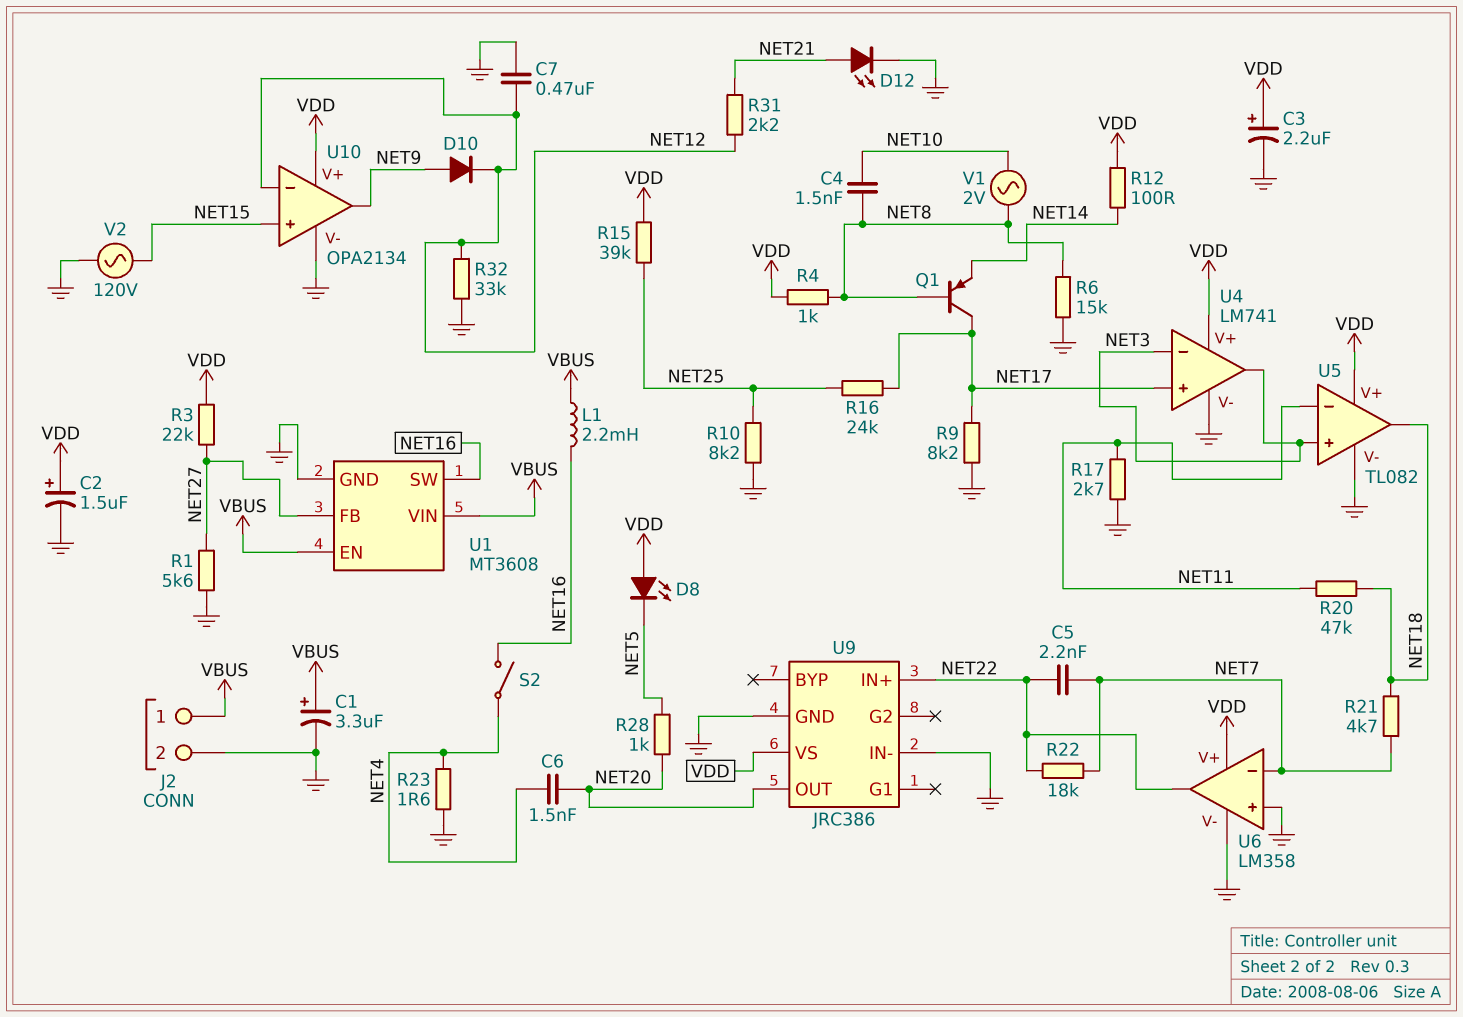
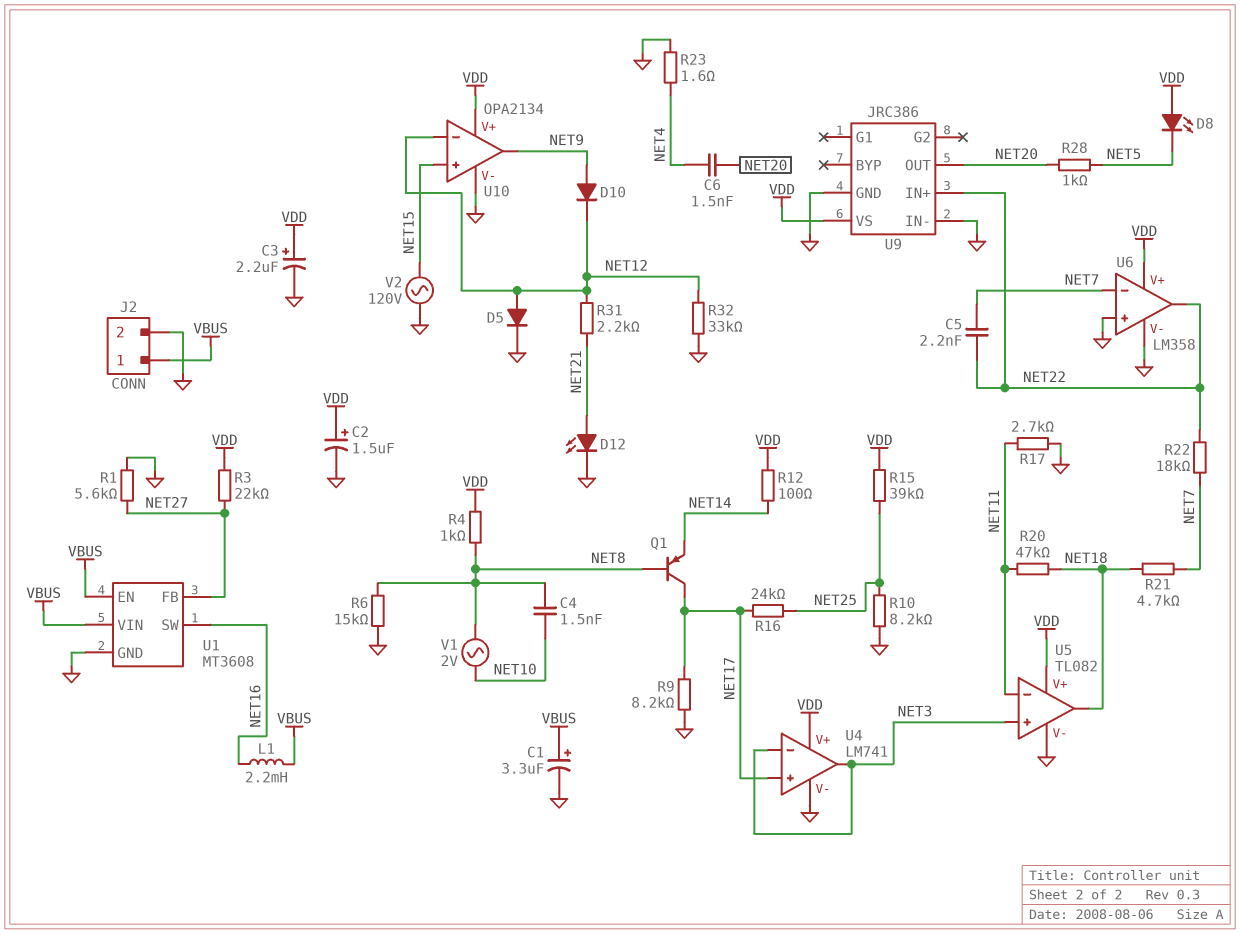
C7: 470nF (GND, NET12) -> none
D5: none -> diode (A NET12, K GND)
S2: switch (NET4, NET16) -> none

